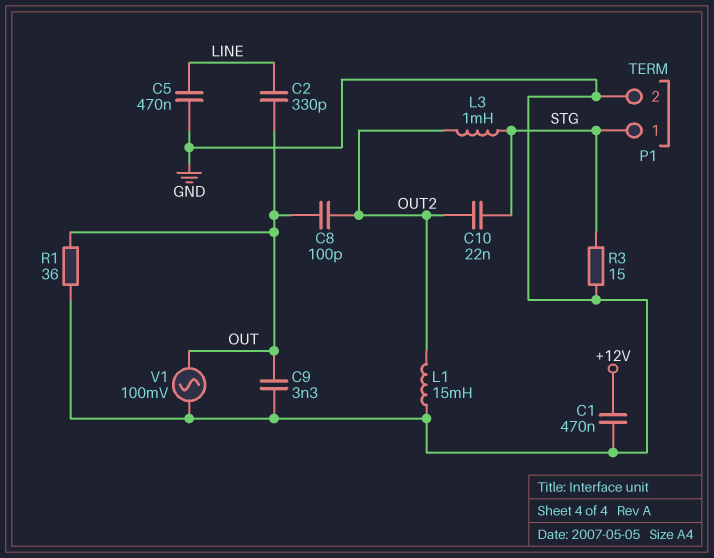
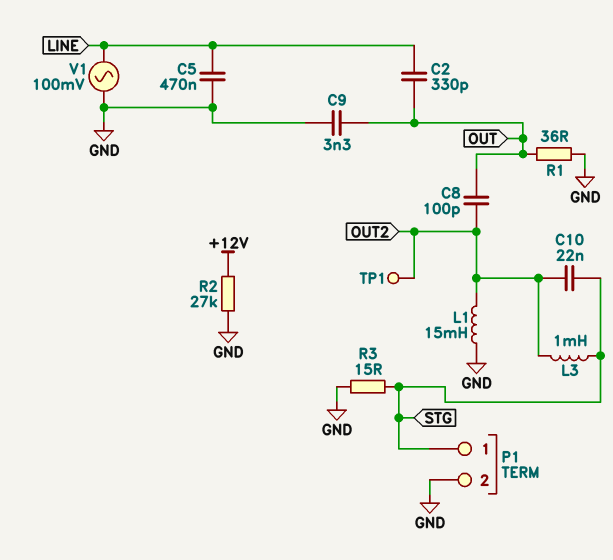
C1: 470nF (+12V, GND) -> none
R2: none -> 27k (+12V, GND)
TP1: none -> test point (OUT2)
V1: AC 100mV (GND, OUT) -> AC 100mV (GND, LINE)

